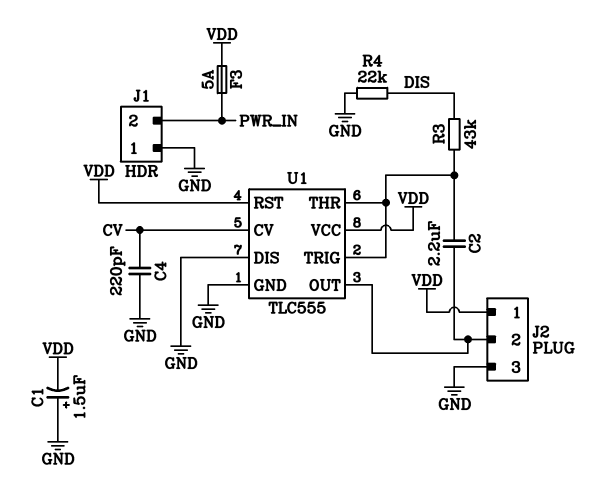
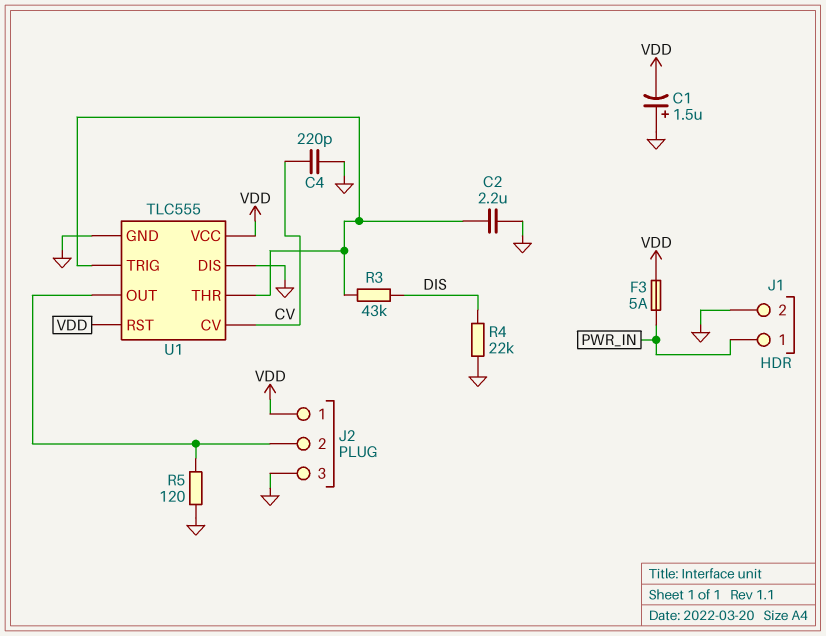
C2: 2.2uF (J2/2, U1/THR) -> 2.2uF (GND, U1/THR)
J1 pin 1: GND -> PWR_IN
J1 pin 2: PWR_IN -> GND
R5: none -> 120 (GND, J2/2)

